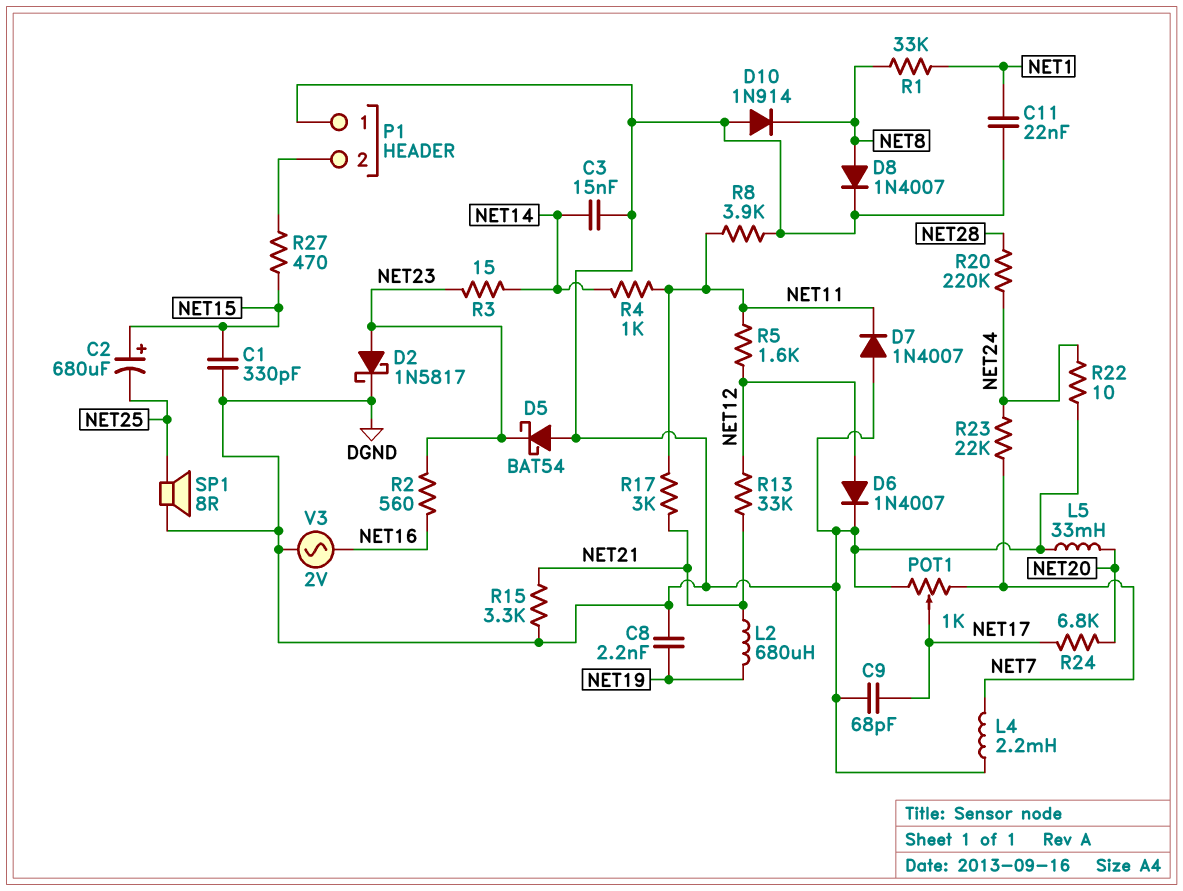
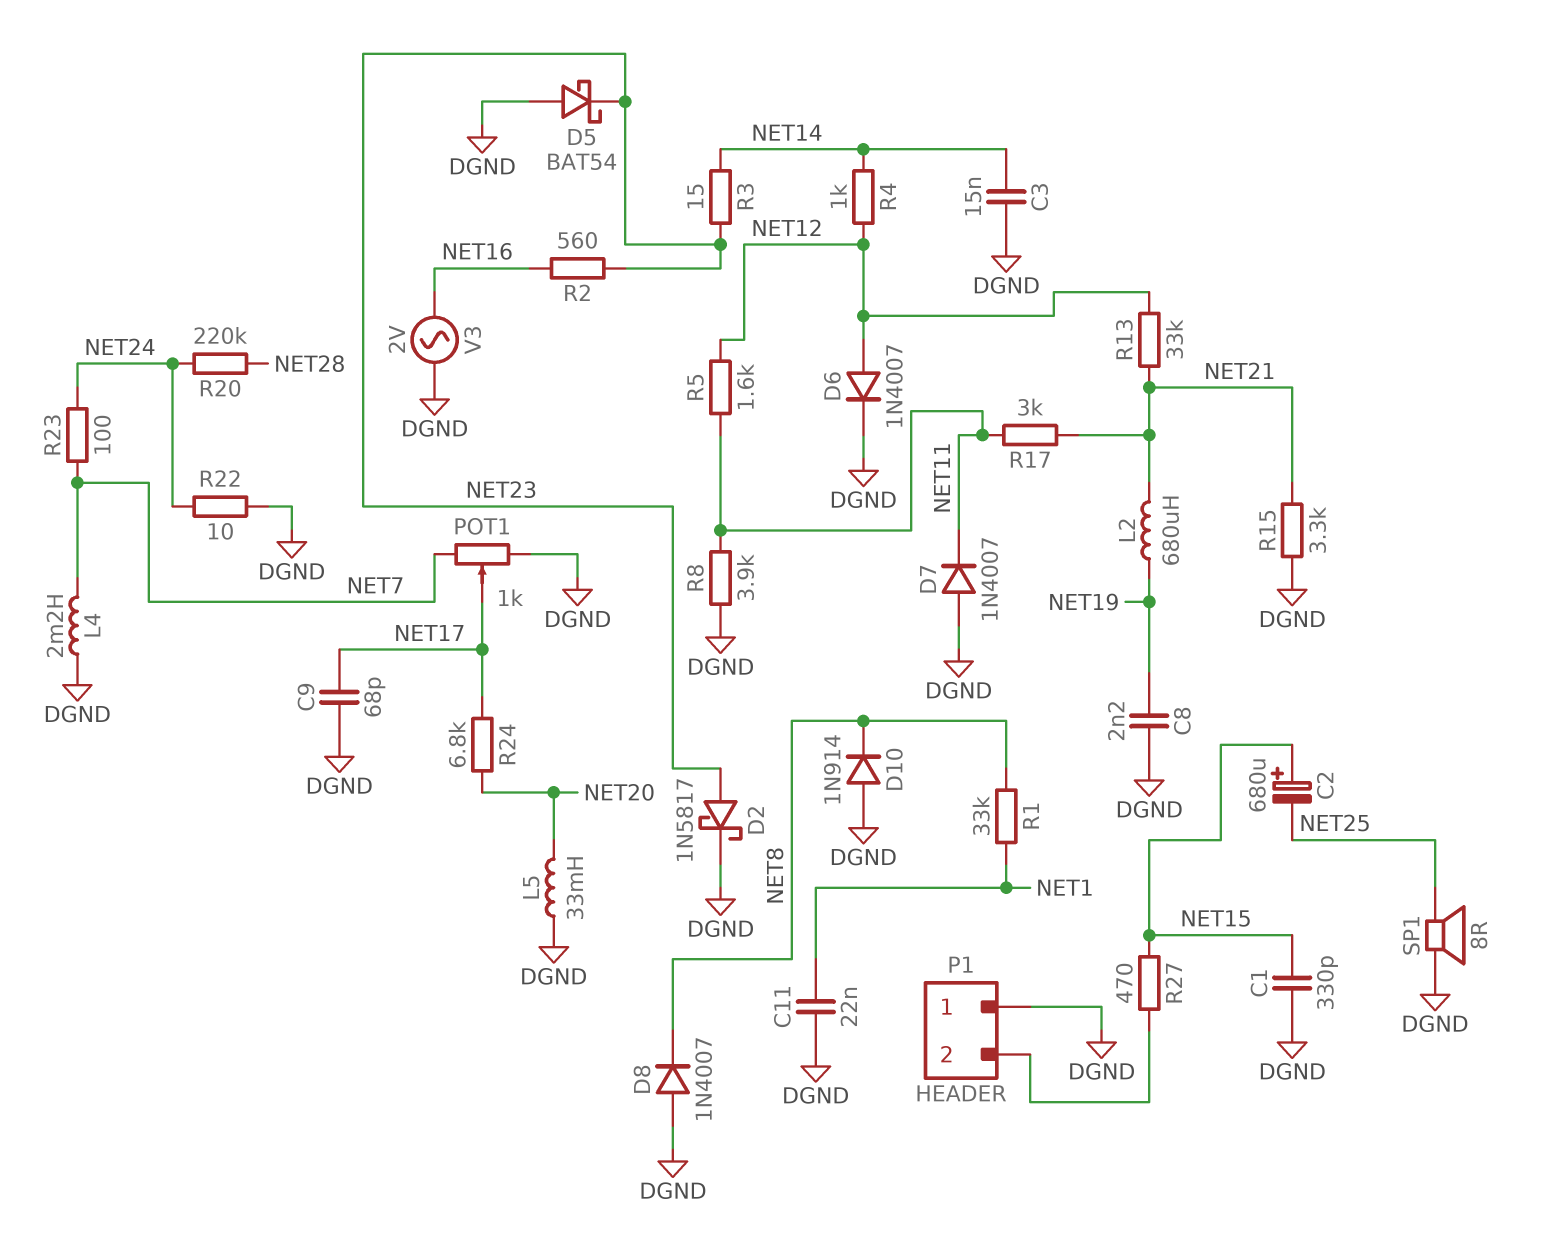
D8: diode 1N4007 (A NET8, K DGND) -> diode 1N4007 (A DGND, K NET8)
R4: 1k (NET11, NET14) -> 1k (NET12, NET14)
R23: 22k (NET7, NET24) -> 100 (NET7, NET24)

